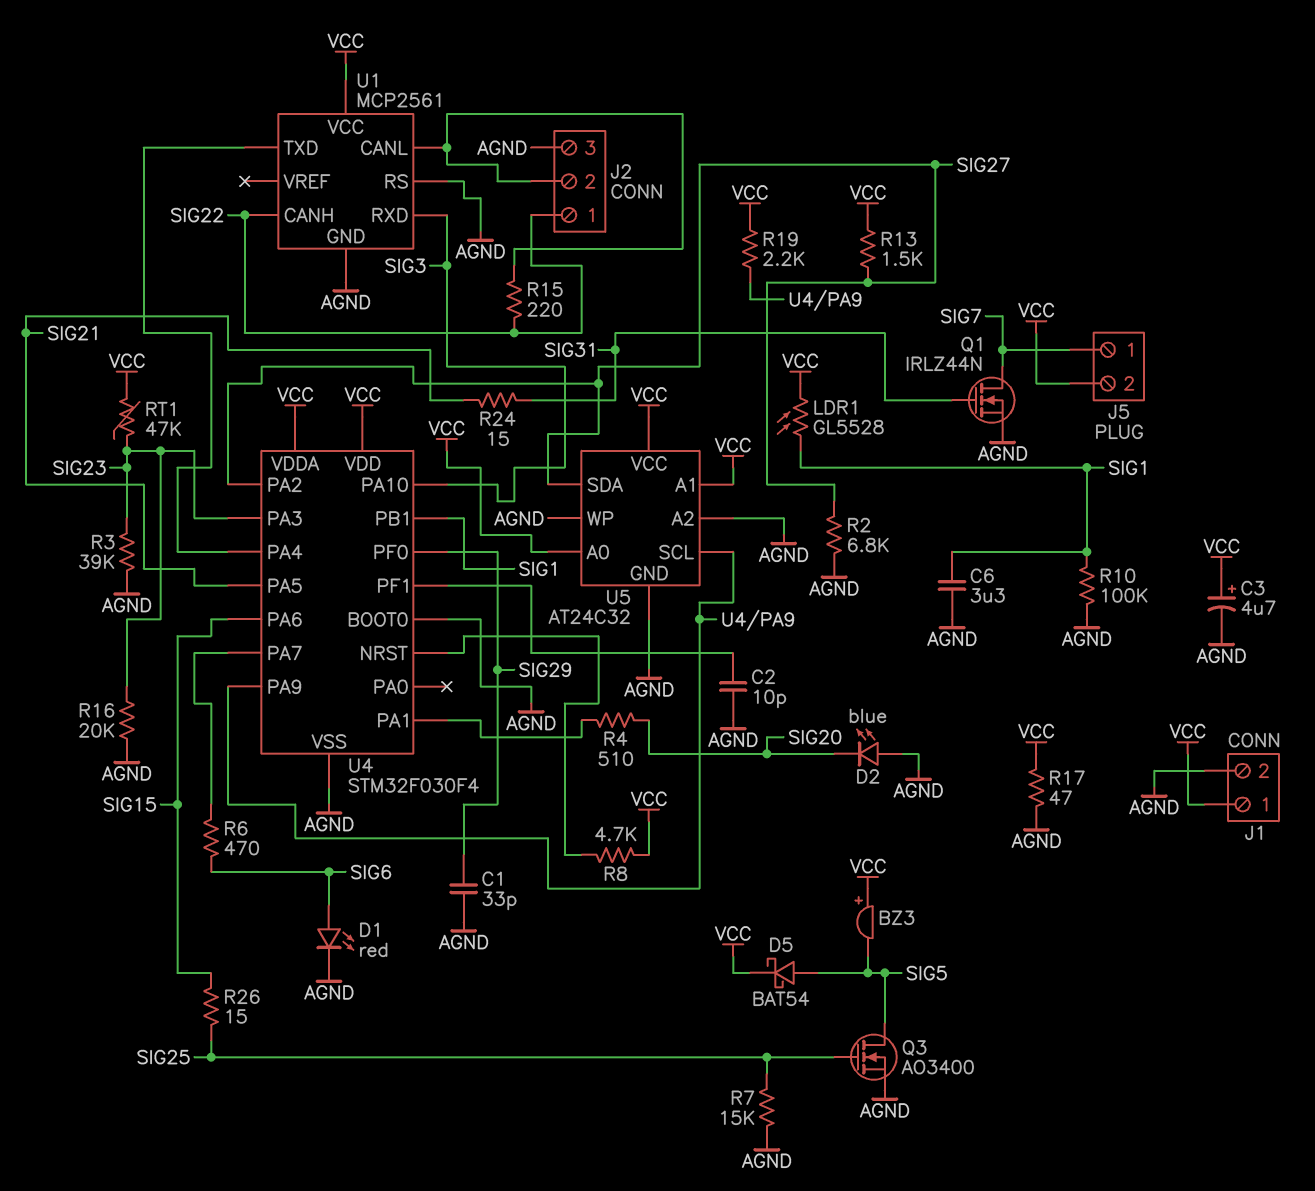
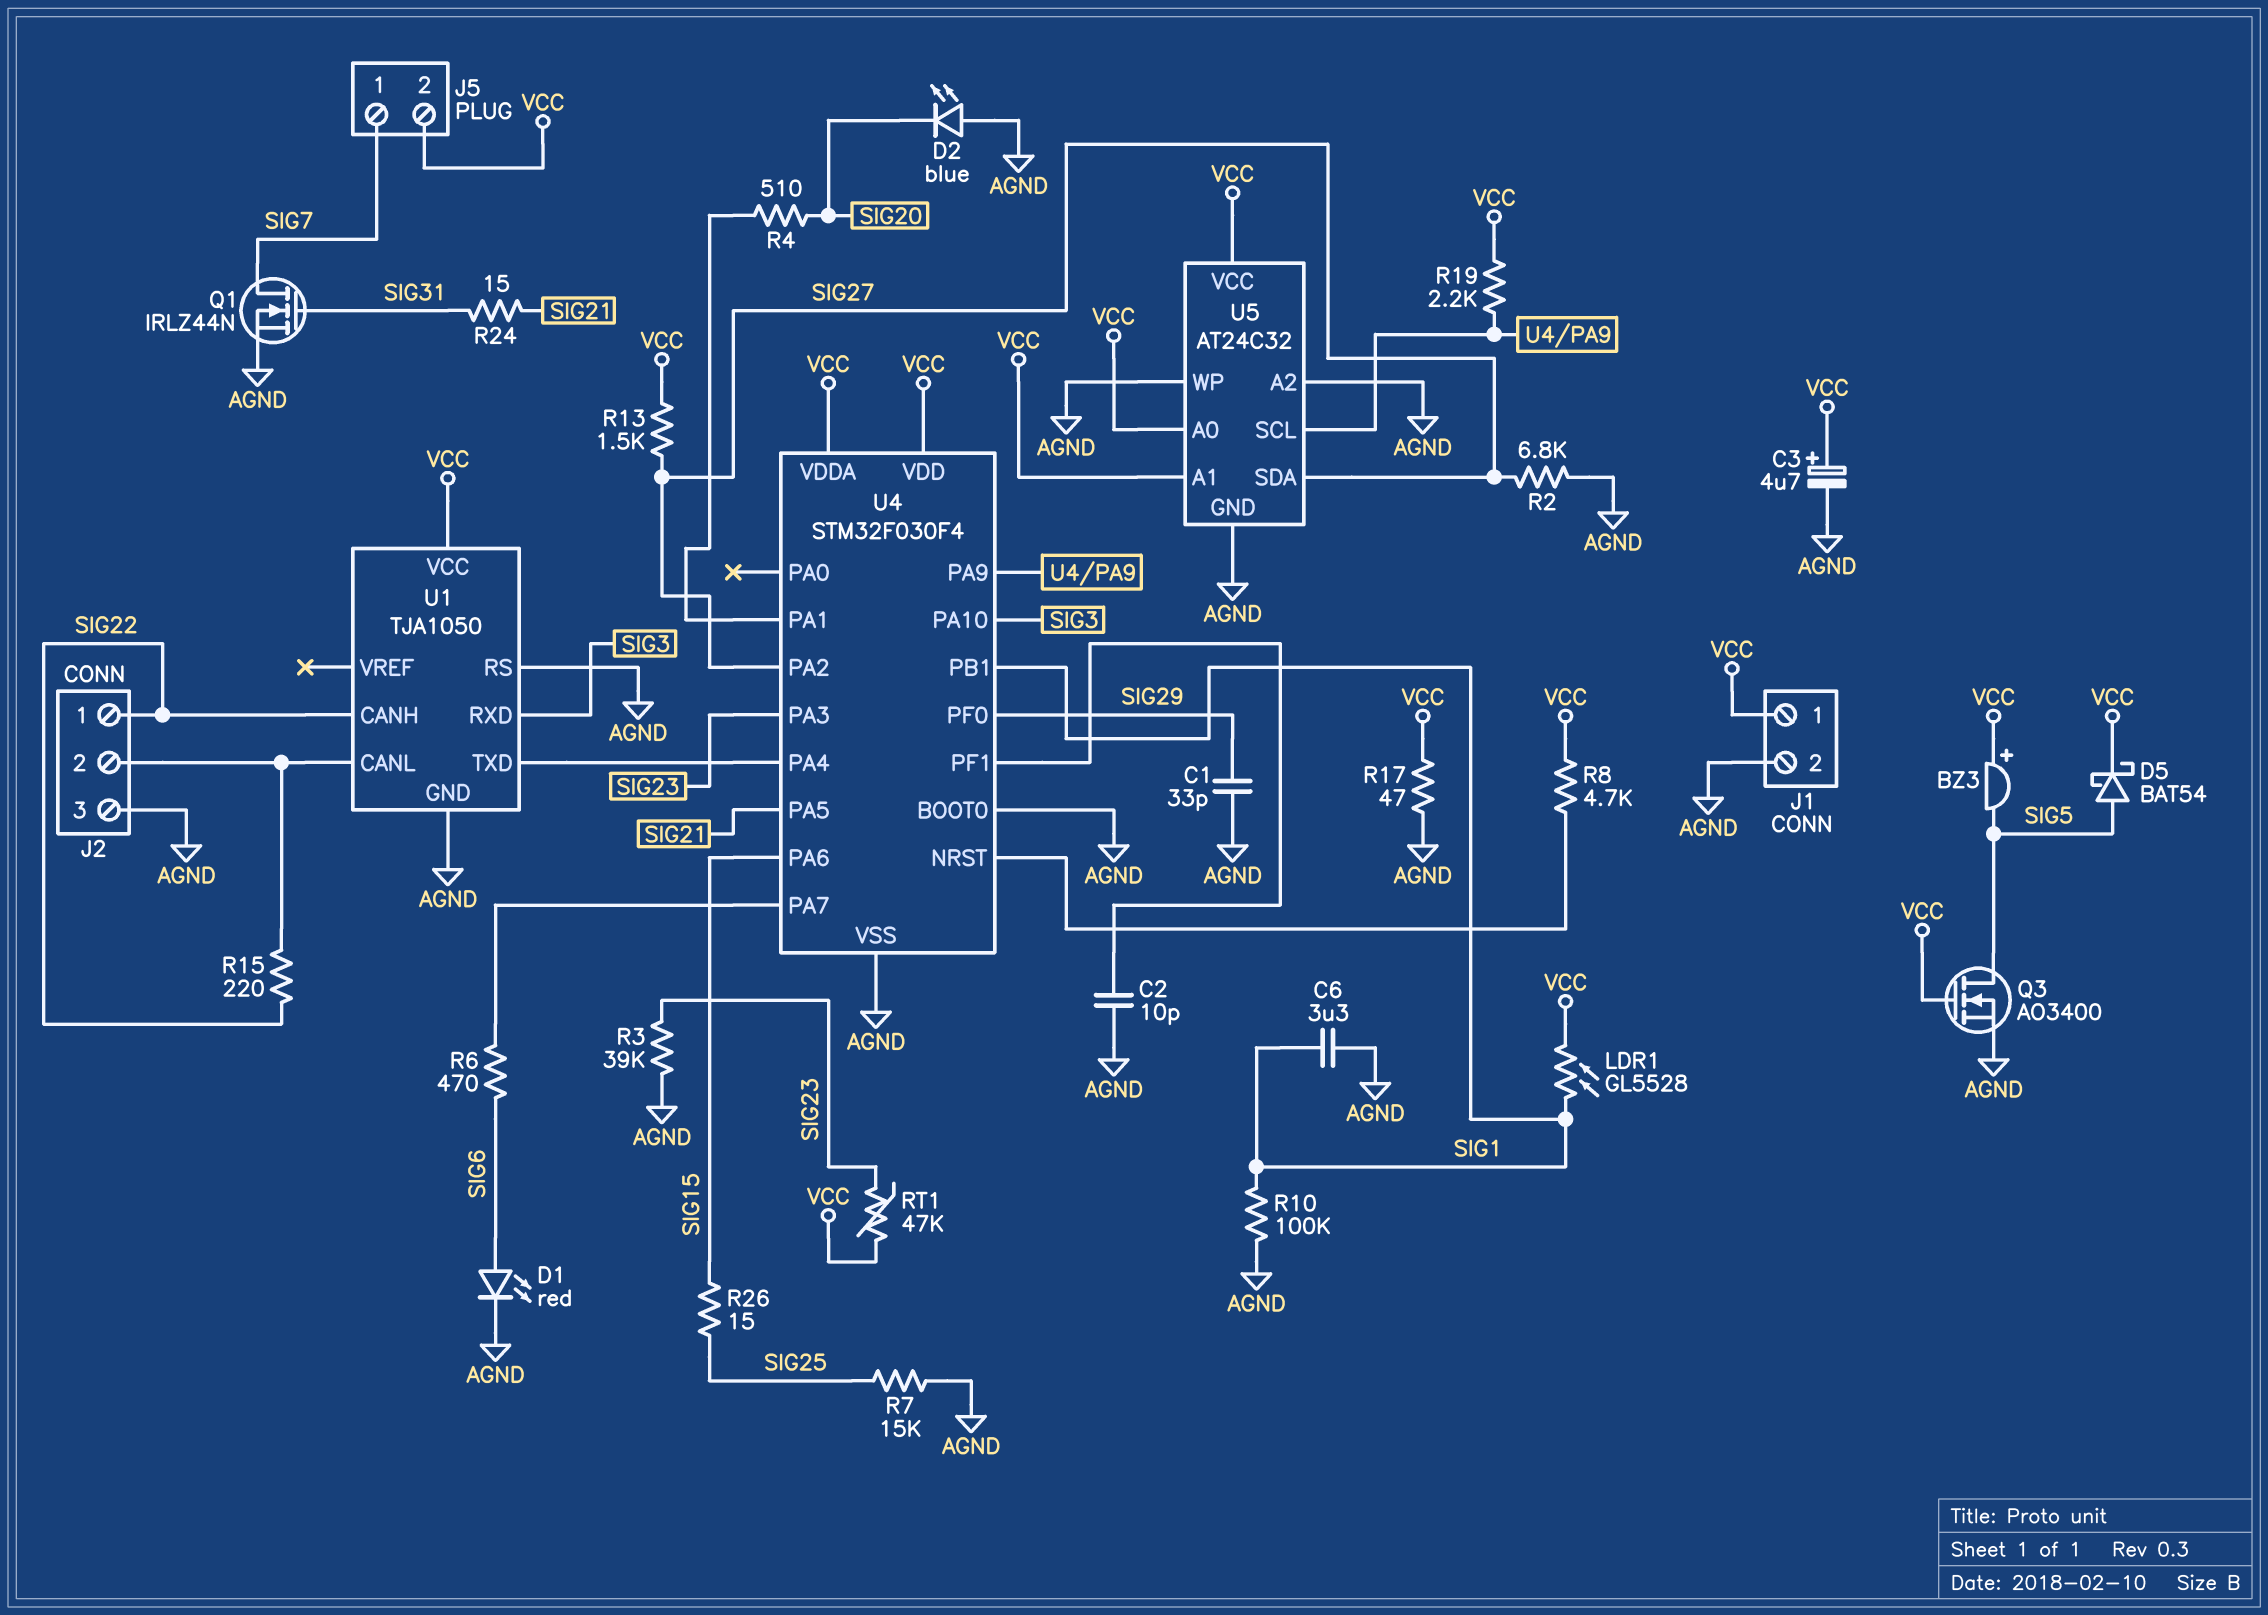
Q3: NMOS AO3400 (G SIG25, D SIG5, S AGND) -> NMOS AO3400 (G VCC, D SIG5, S AGND)
R16: 20k (AGND, SIG23) -> none
U1: MCP2561 -> TJA1050

